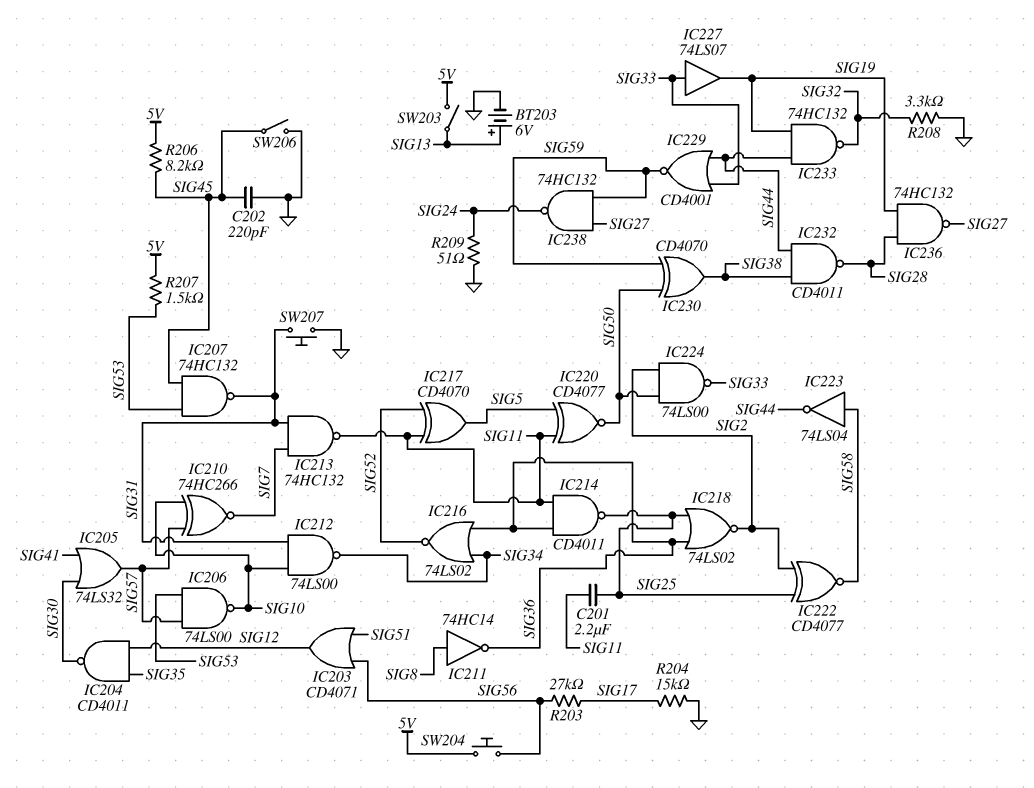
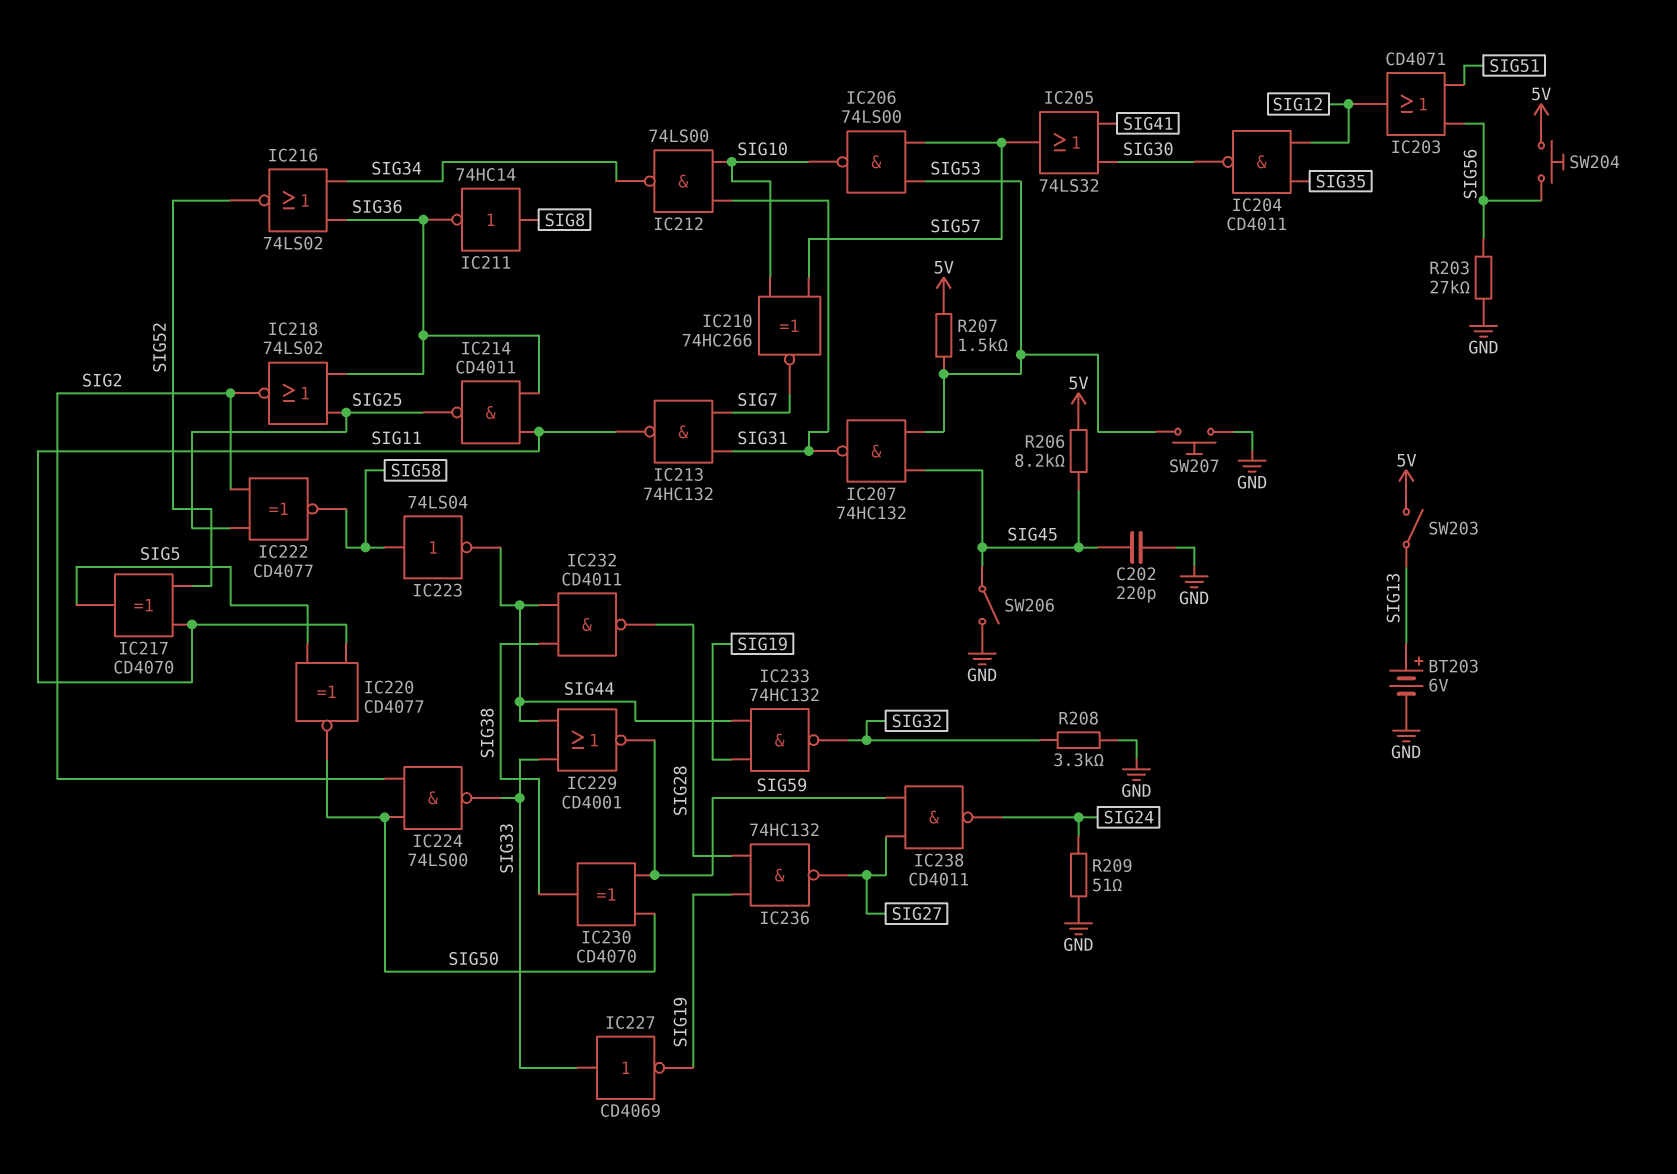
C201: 2.2uF (SIG11, SIG25) -> none
IC227: buffer 74LS07 (in SIG33, out SIG19) -> NOT CD4069 (in SIG33, out SIG19)
IC238: NAND 74HC132 (in SIG27, in SIG59, out SIG24) -> NAND CD4011 (in SIG27, in SIG59, out SIG24)
R203: 27k (SIG17, SIG56) -> 27k (GND, SIG56)
R204: 15k (GND, SIG17) -> none
SW207: button (GND, SIG31) -> button (GND, SIG53)

